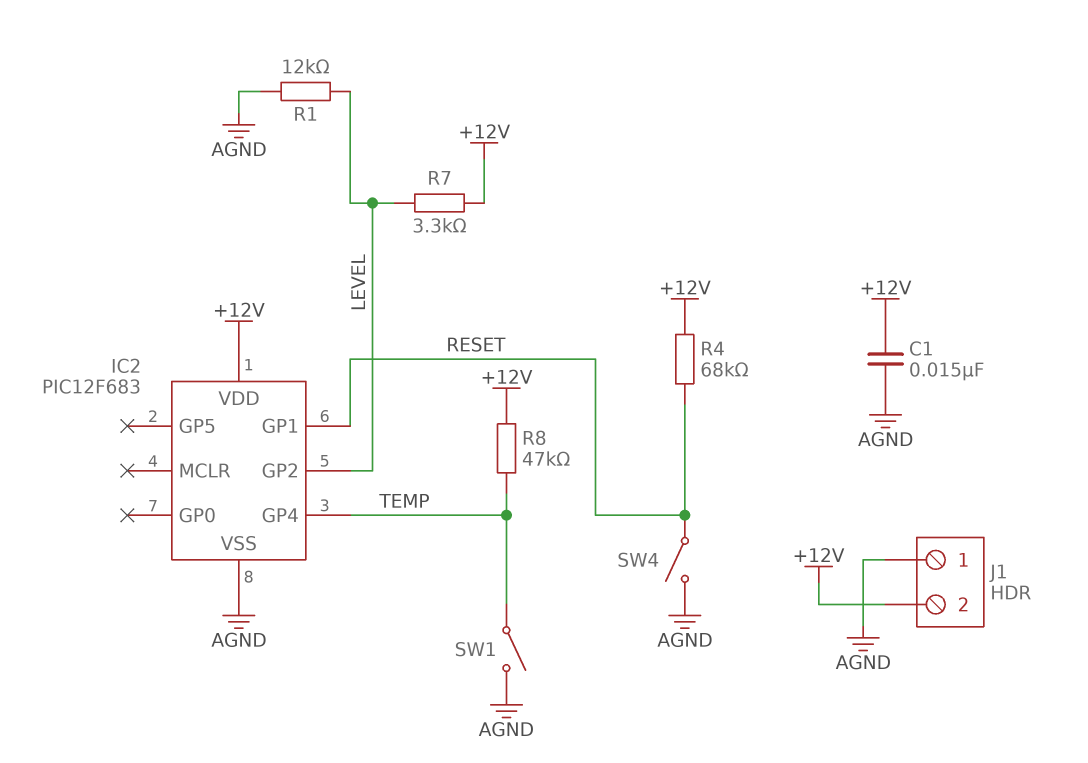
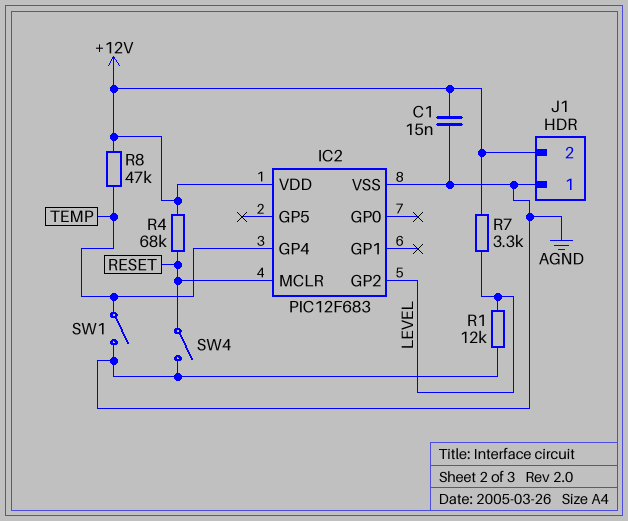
IC2 pin GP1: RESET -> none
IC2 pin MCLR: none -> RESET

